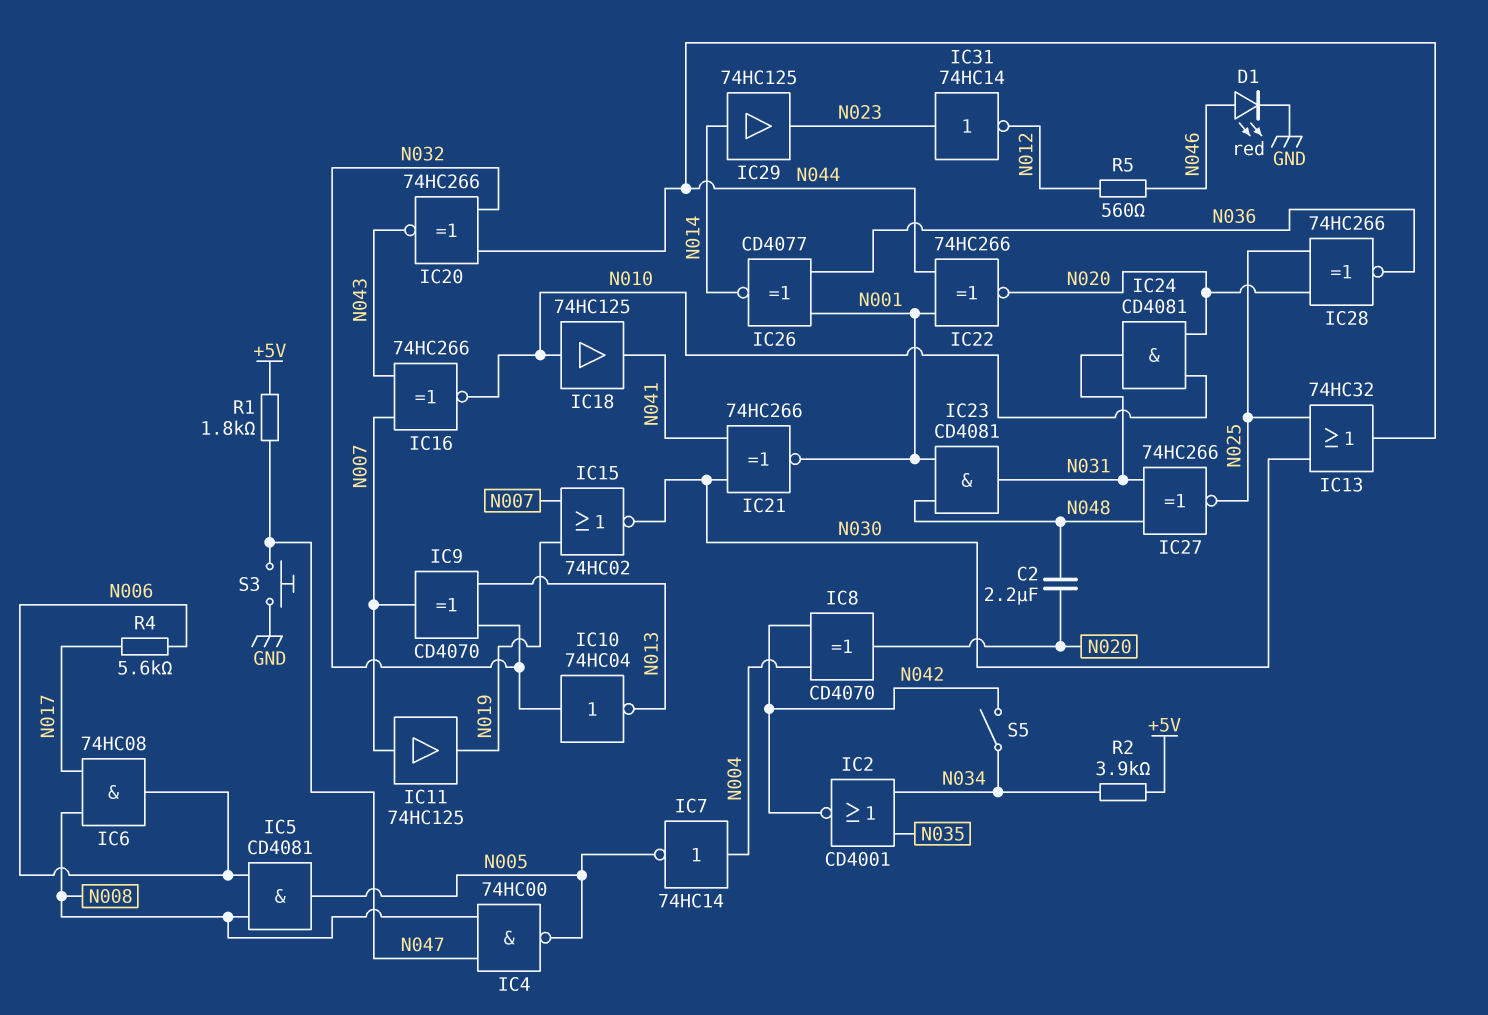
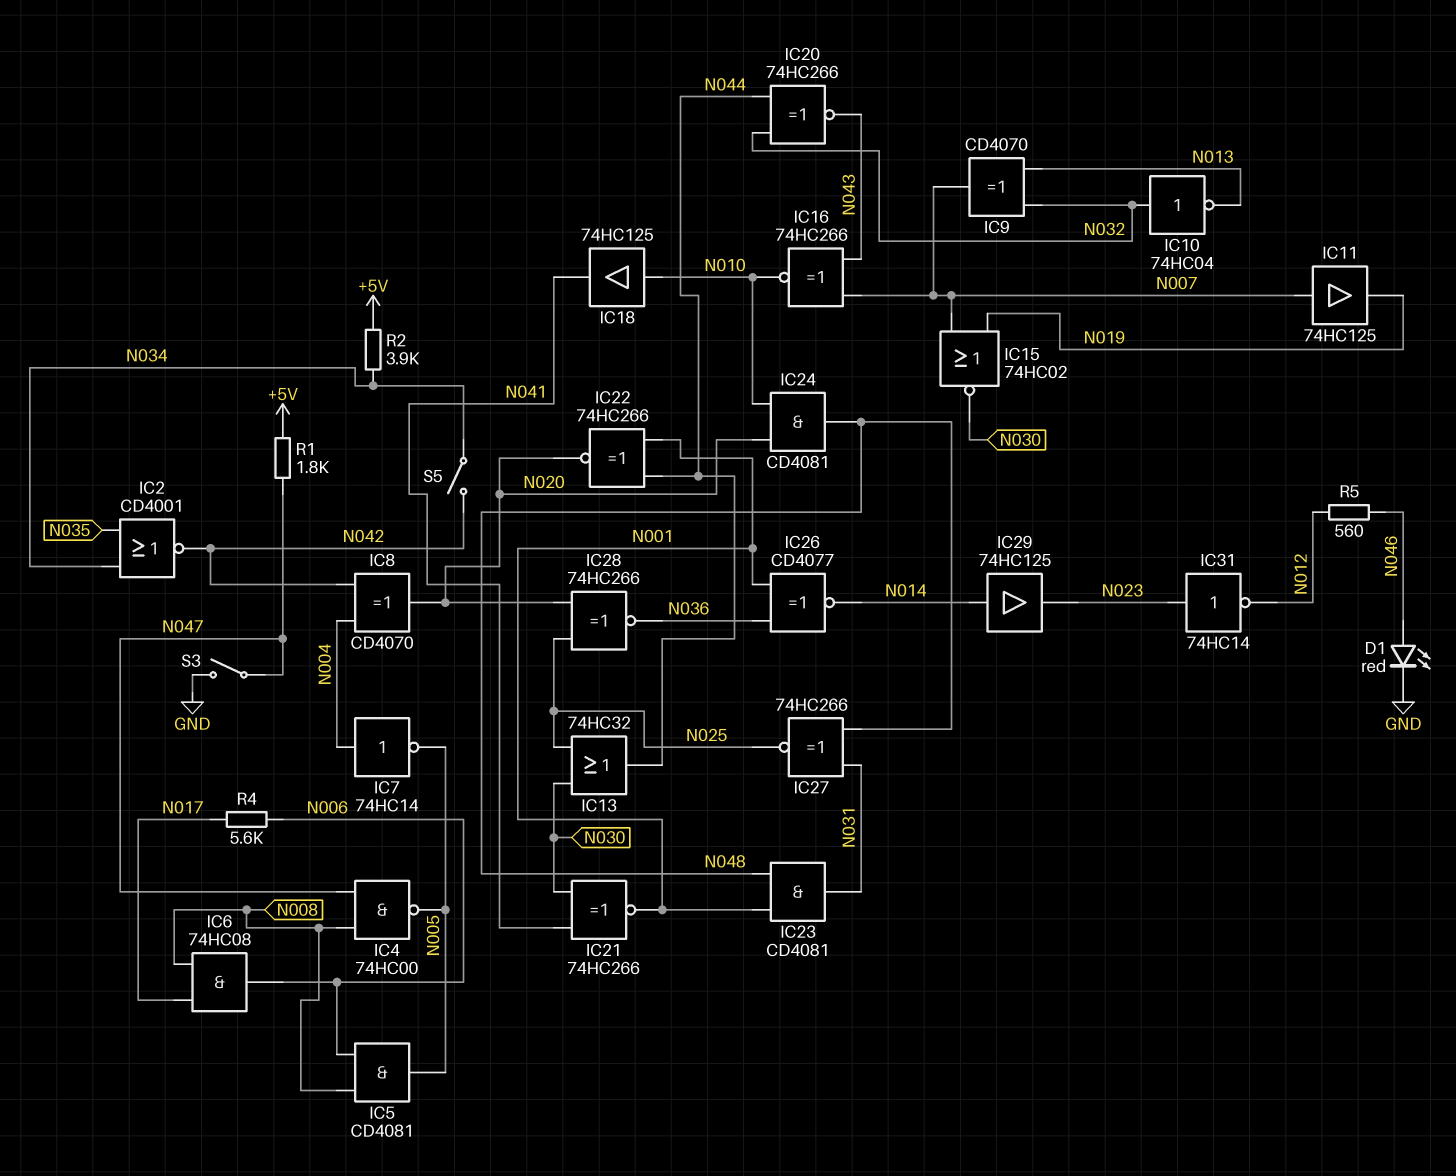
C2: 2.2uF (N020, N048) -> none
IC24: AND CD4081 (in N010, in N020, out N031) -> AND CD4081 (in N010, in N020, out N048)
S3: button (GND, N047) -> switch (GND, N047)

